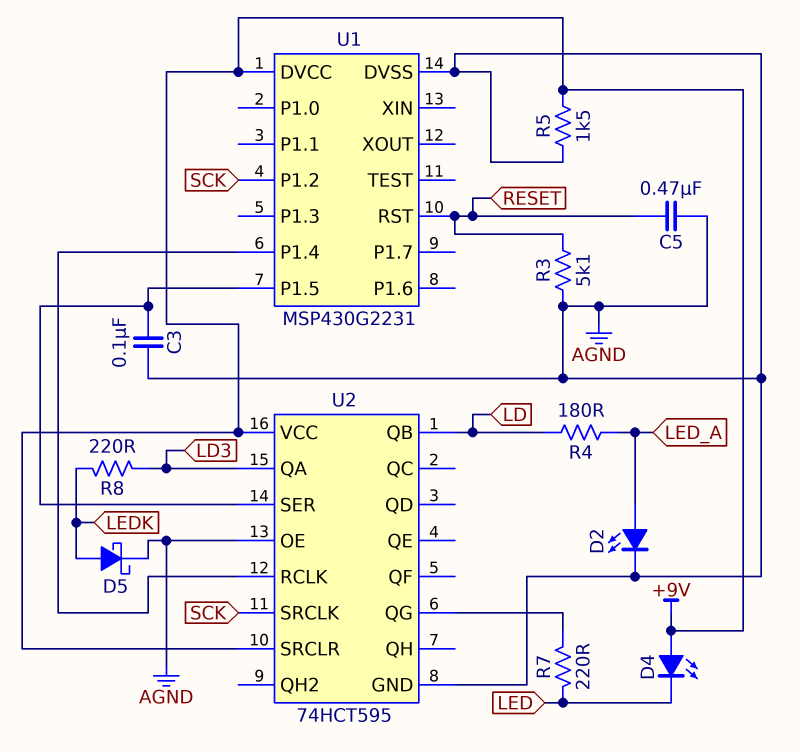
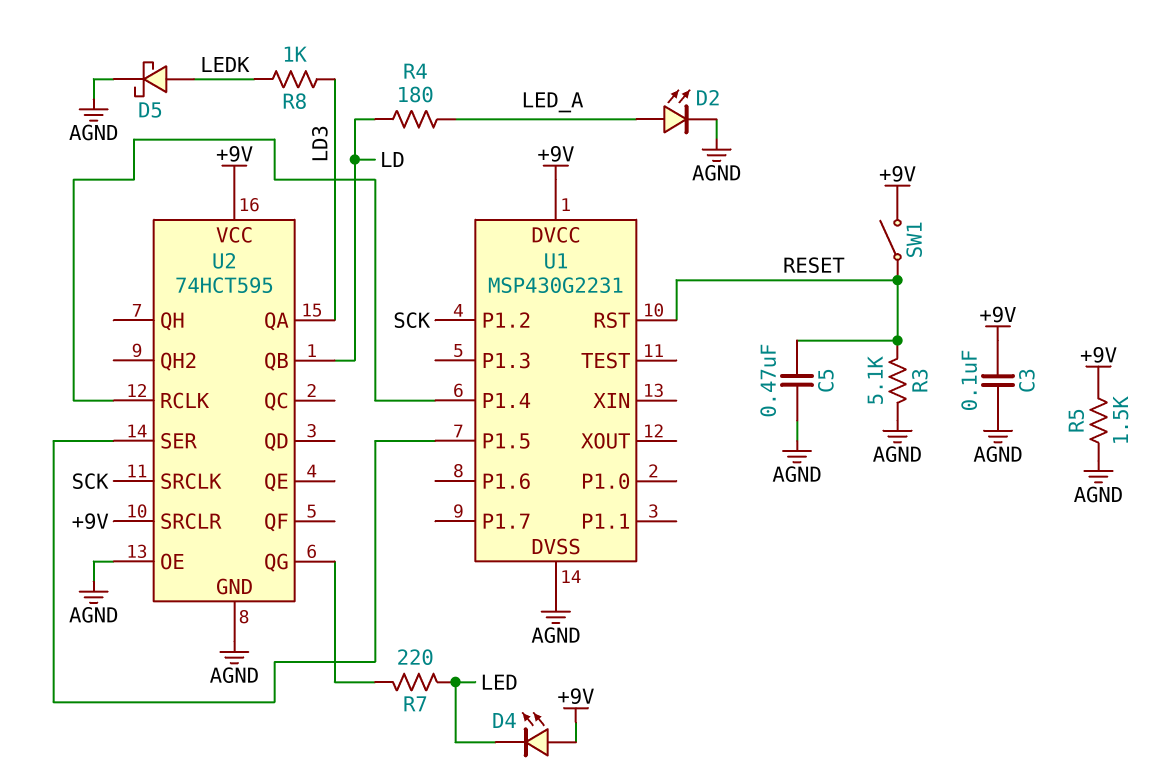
C3: 100nF (AGND, U1/P1.5) -> 100nF (+9V, AGND)
R8: 220 (LD3, LEDK) -> 1k (LD3, LEDK)
SW1: none -> switch (+9V, RESET)

